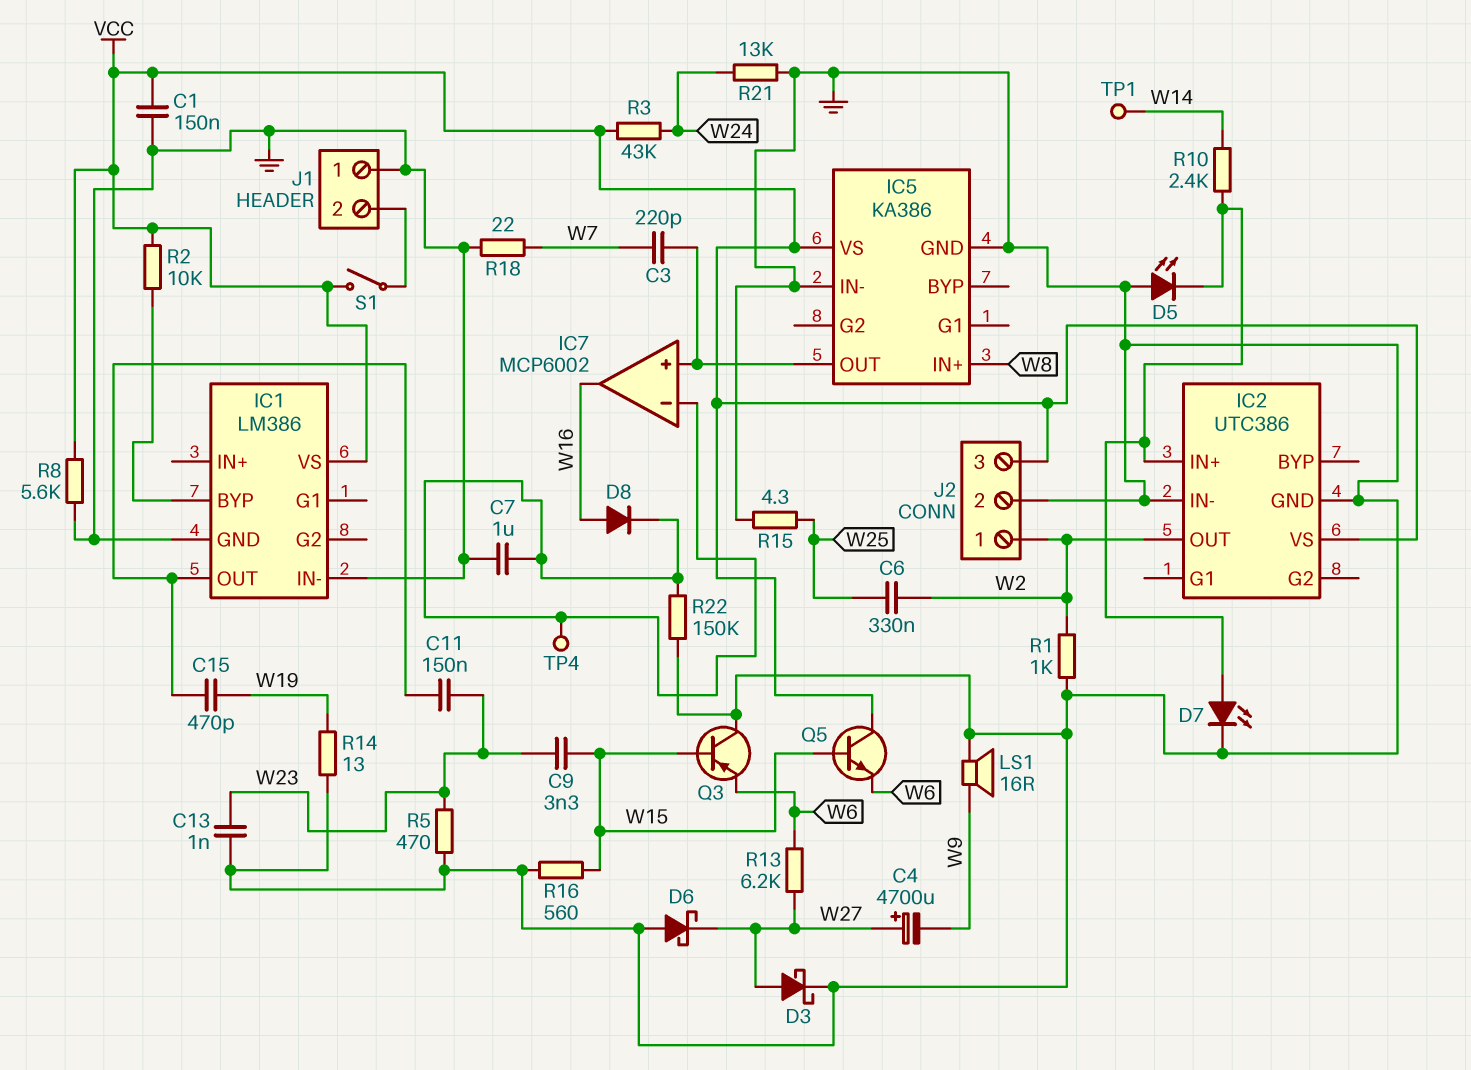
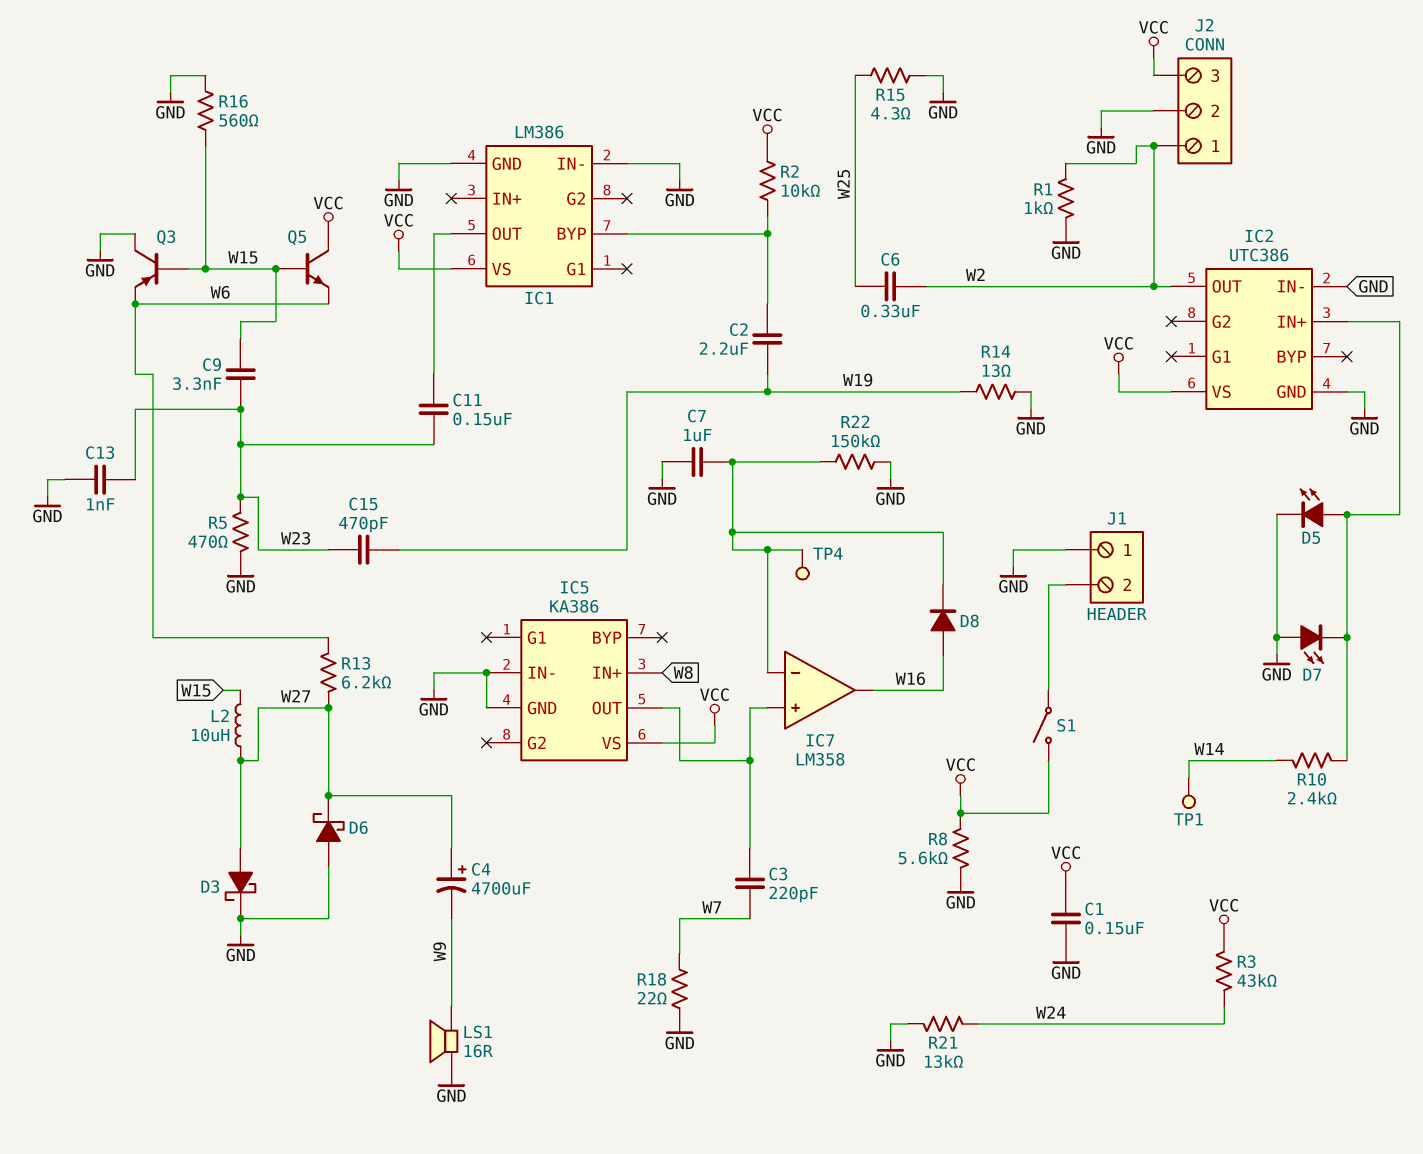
C2: none -> 2.2uF (IC1/BYP, W19)
C15: 470pF (IC1/OUT, W19) -> 470pF (W19, W23)
D5: LED (A GND, K IC2/IN+) -> LED (A IC2/IN+, K GND)
D7: LED (A IC2/IN+, K GND) -> LED (A GND, K IC2/IN+)
IC7: MCP6002 -> LM358
L2: none -> 10uH (W15, W27)

